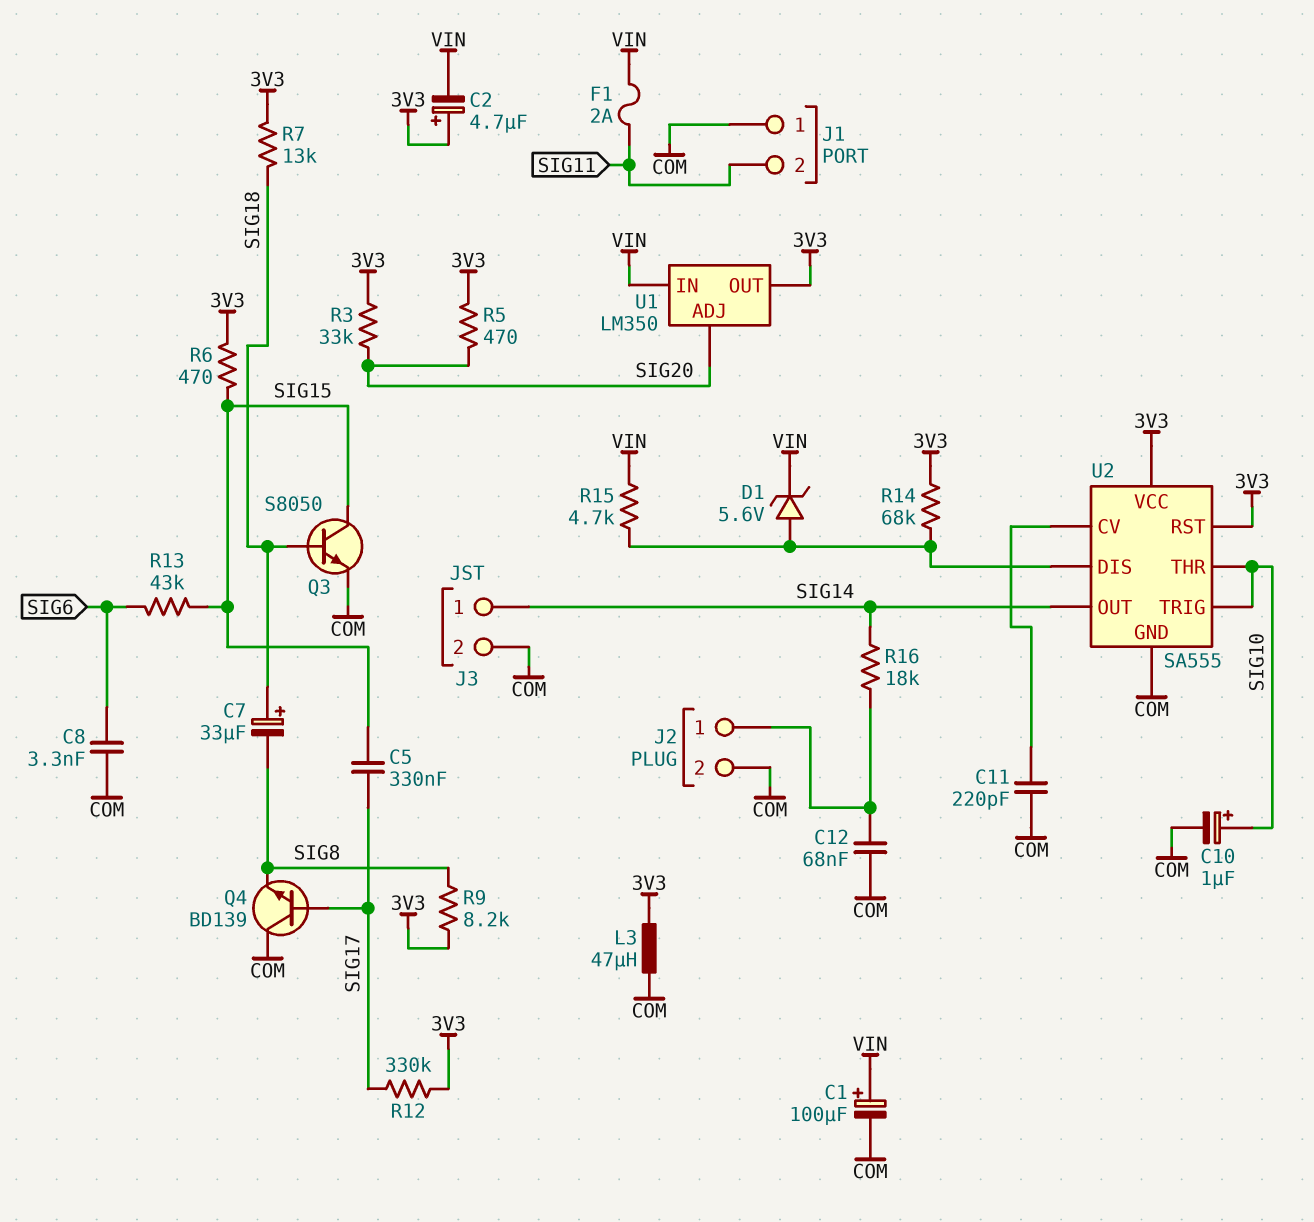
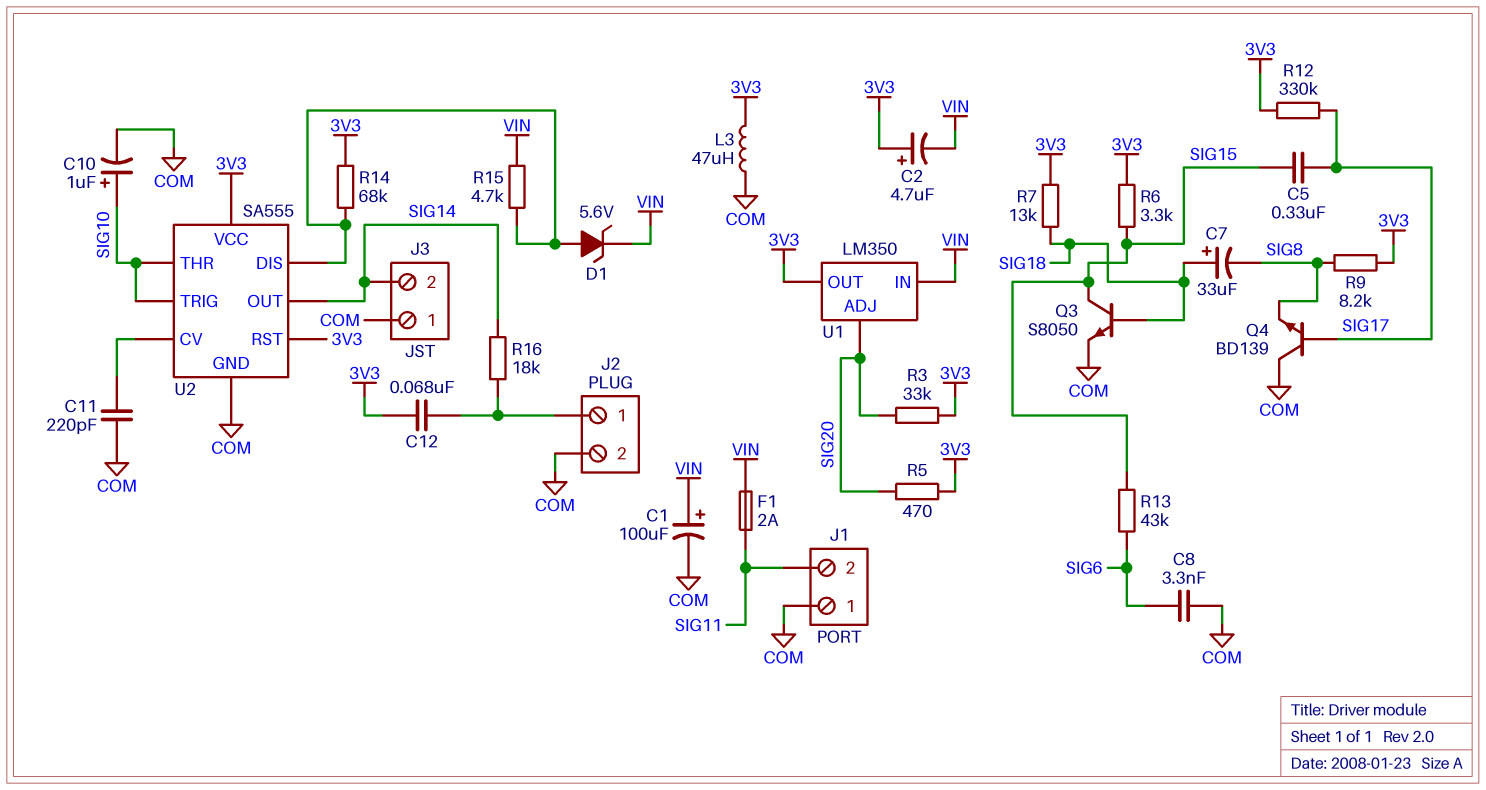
C12: 68nF (COM, J2/1) -> 68nF (3V3, J2/1)
J3 pin 1: SIG14 -> COM
J3 pin 2: COM -> SIG14
R6: 470 (3V3, SIG15) -> 3.3k (3V3, SIG15)

